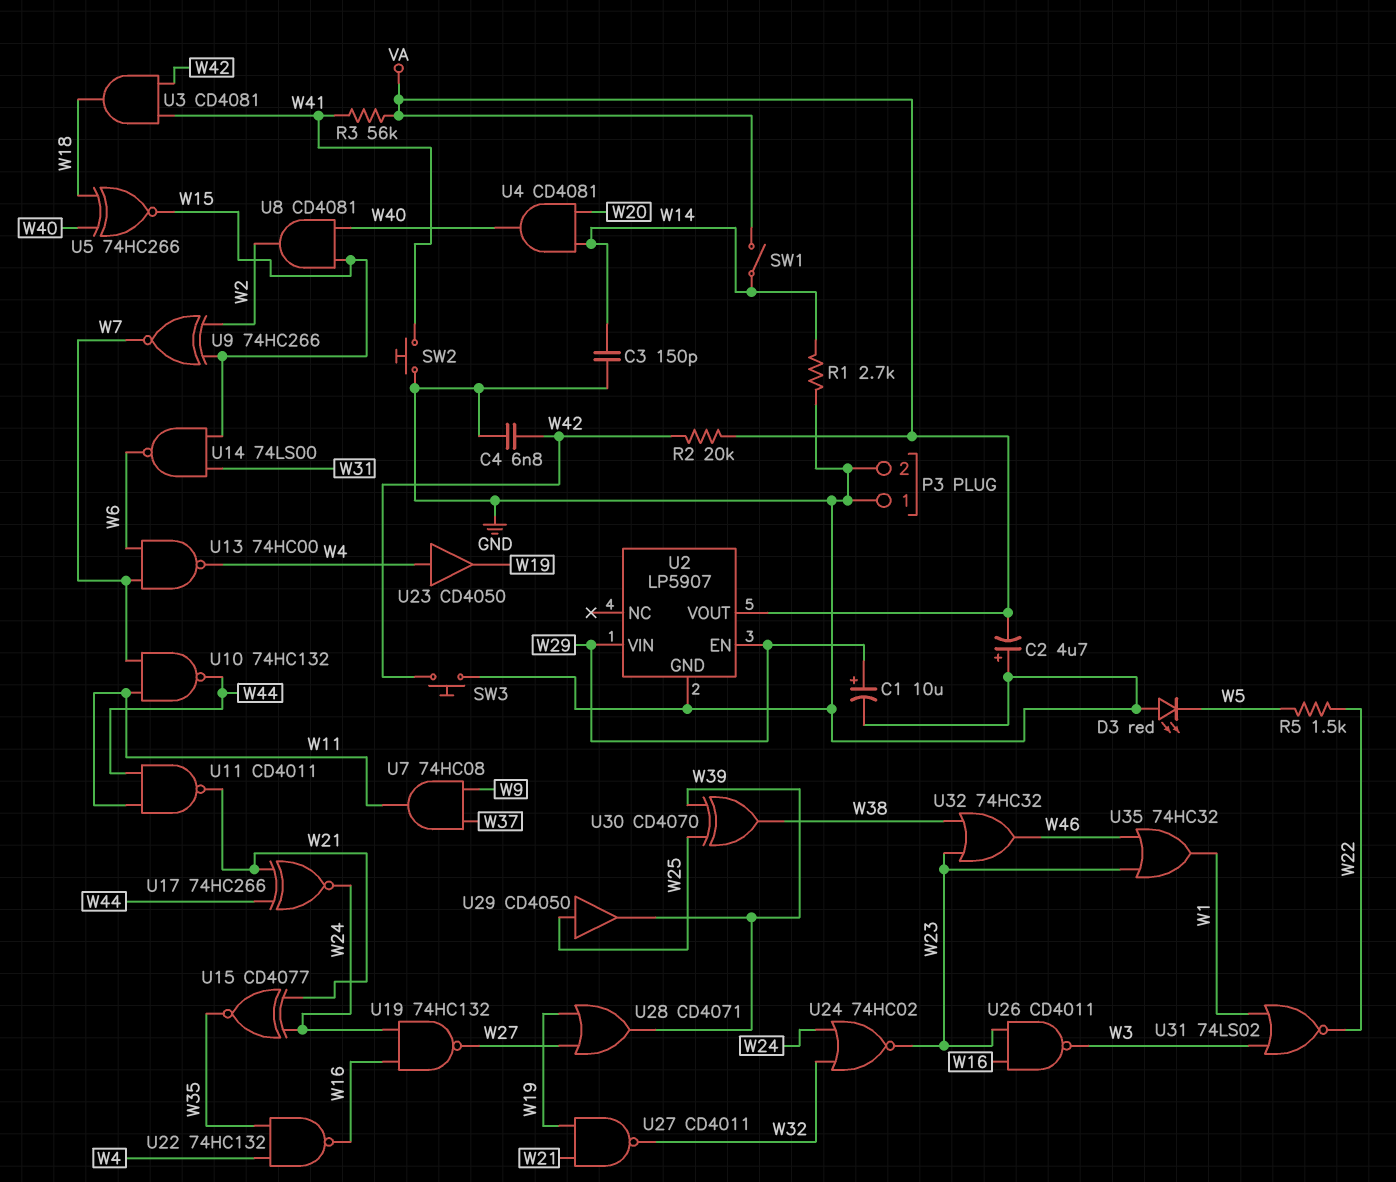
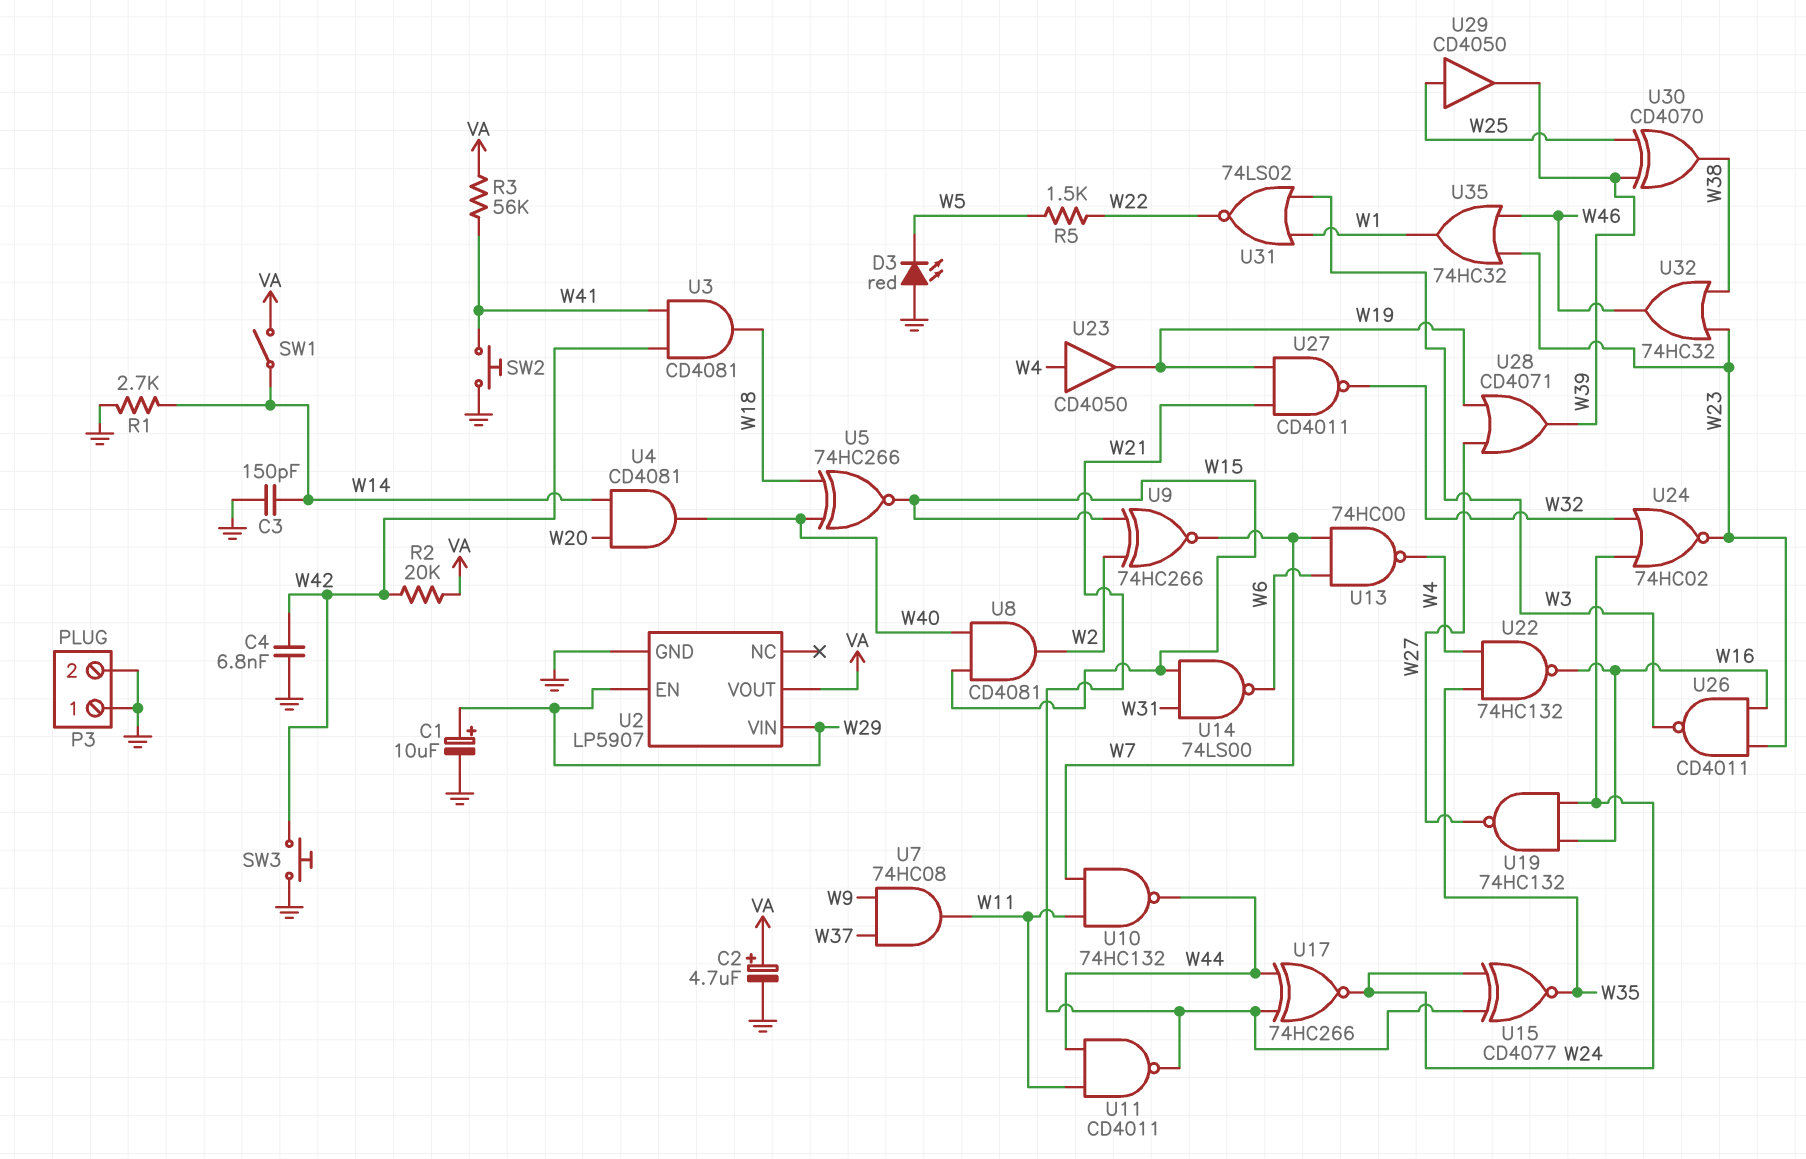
C2: 4.7uF (plus GND, minus VA) -> 4.7uF (plus VA, minus GND)

